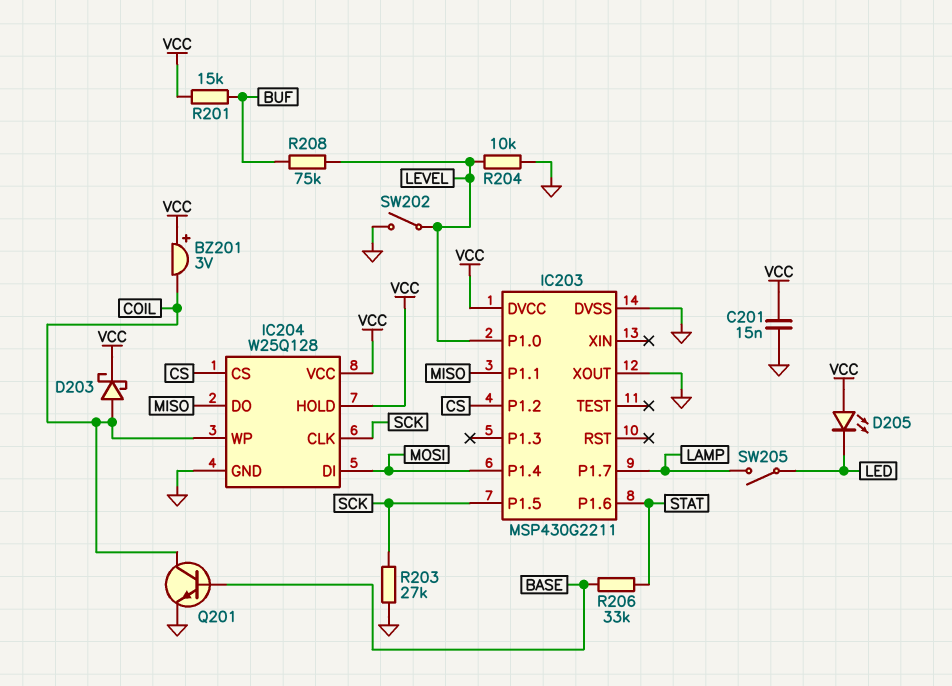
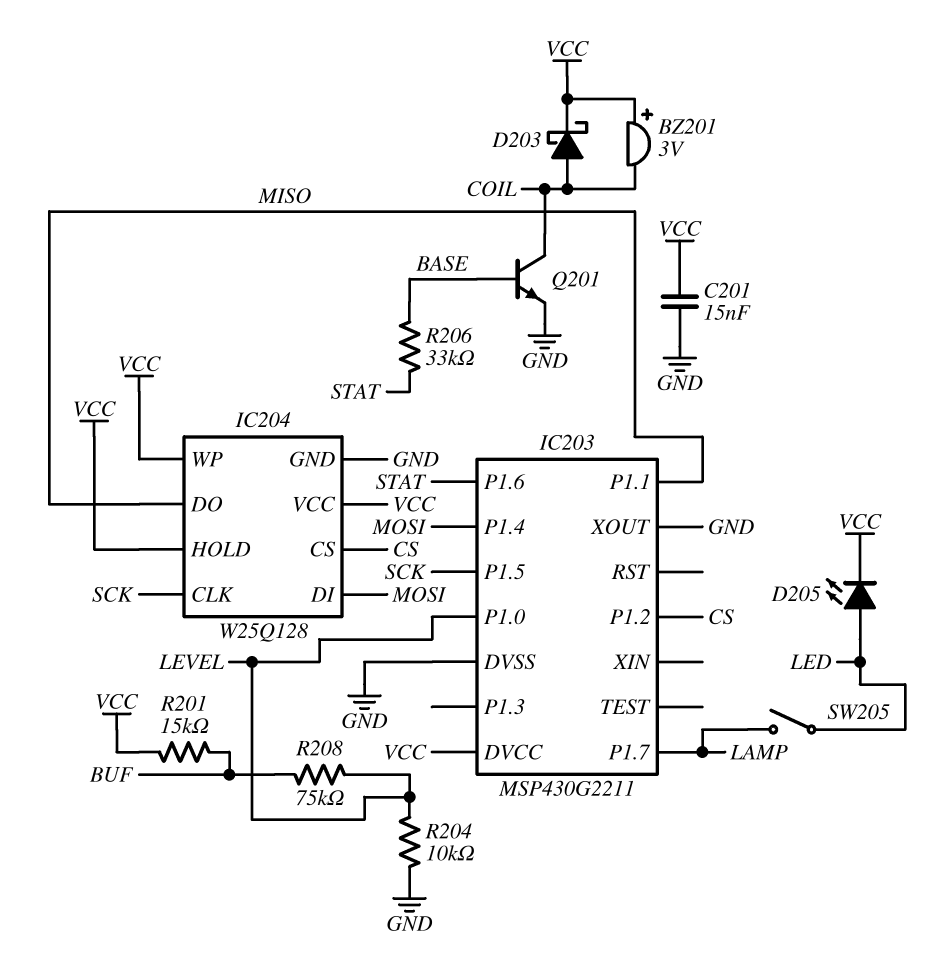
D205: LED (A VCC, K LED) -> LED (A LED, K VCC)
IC204 pin WP: COIL -> VCC
R203: 27k (GND, SCK) -> none
SW202: switch (GND, LEVEL) -> none

